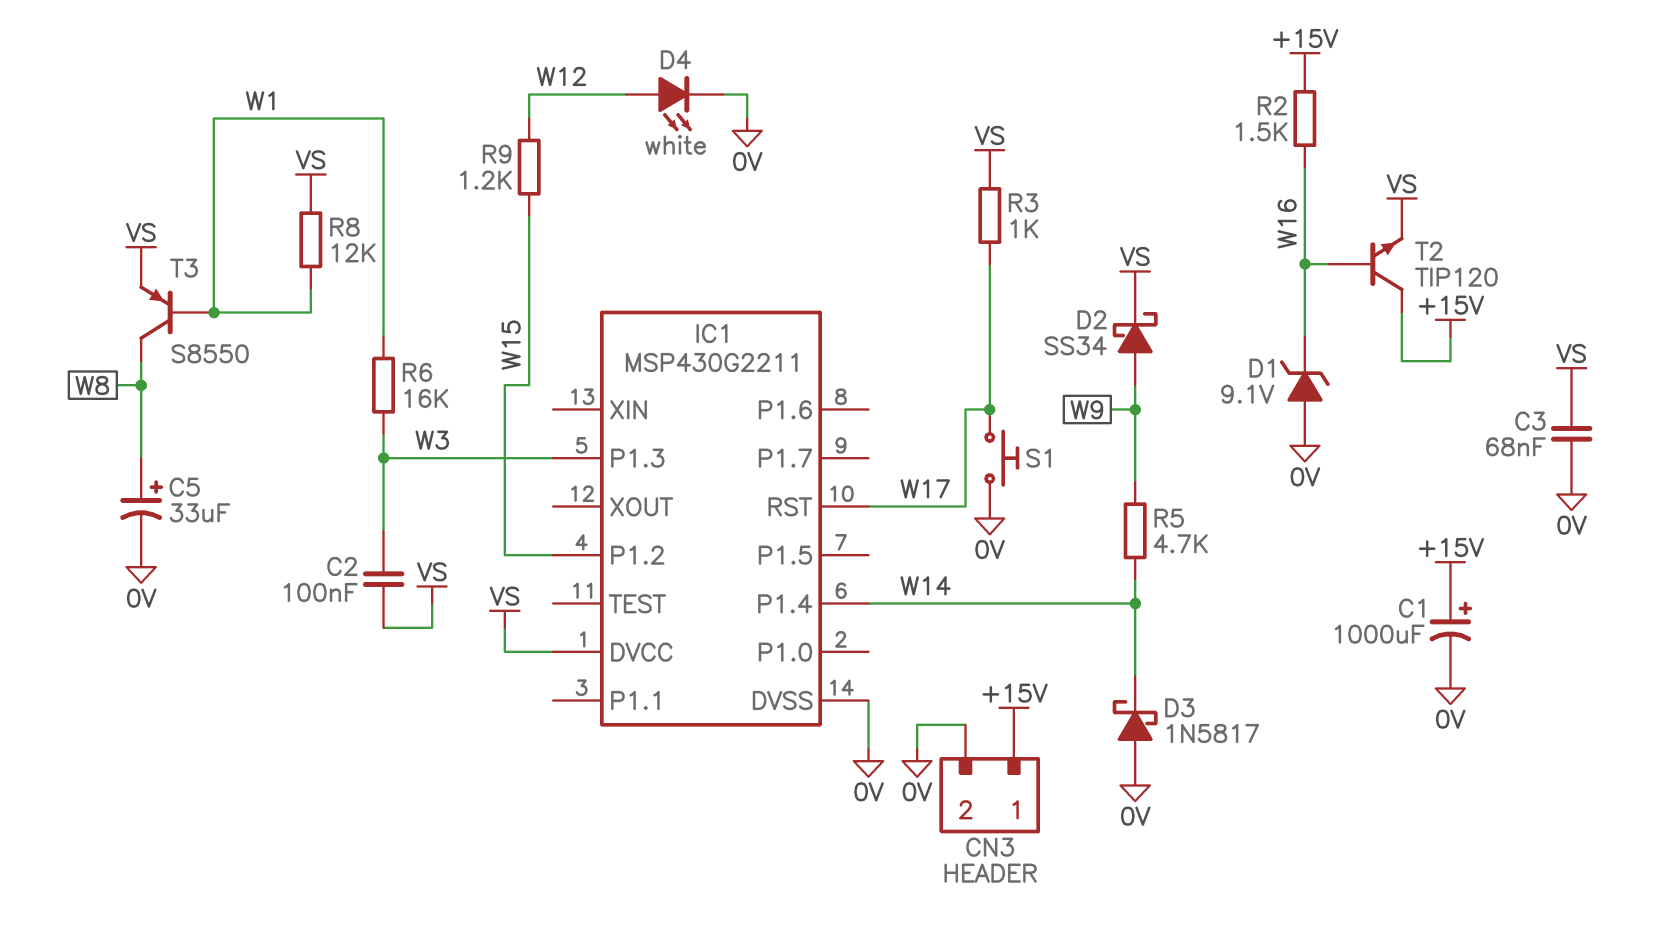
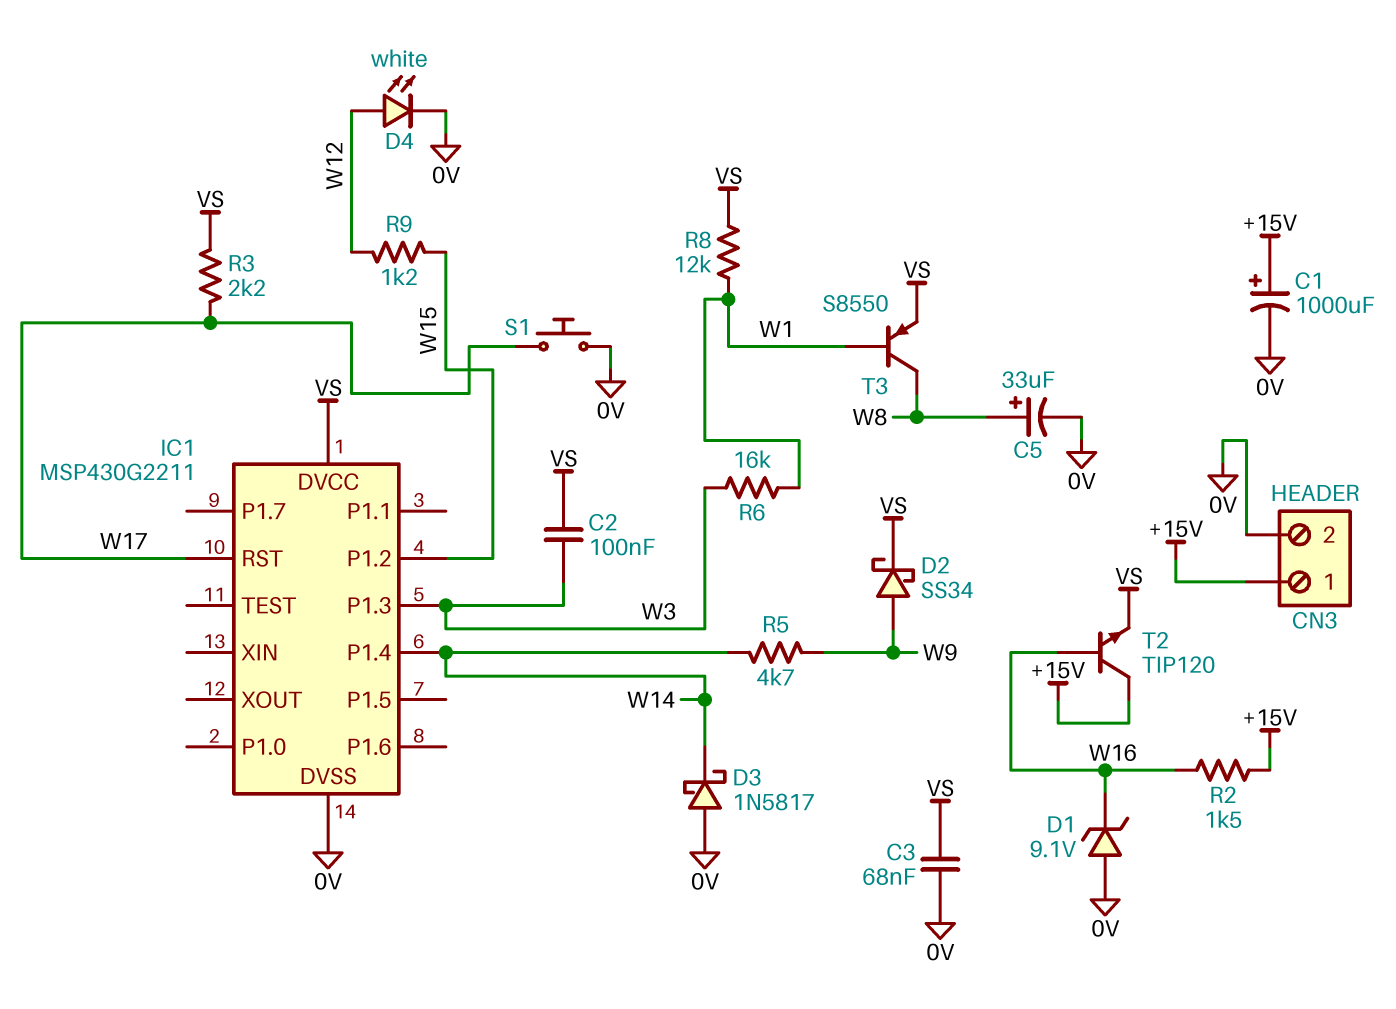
R3: 1k (VS, W17) -> 2.2k (VS, W17)

